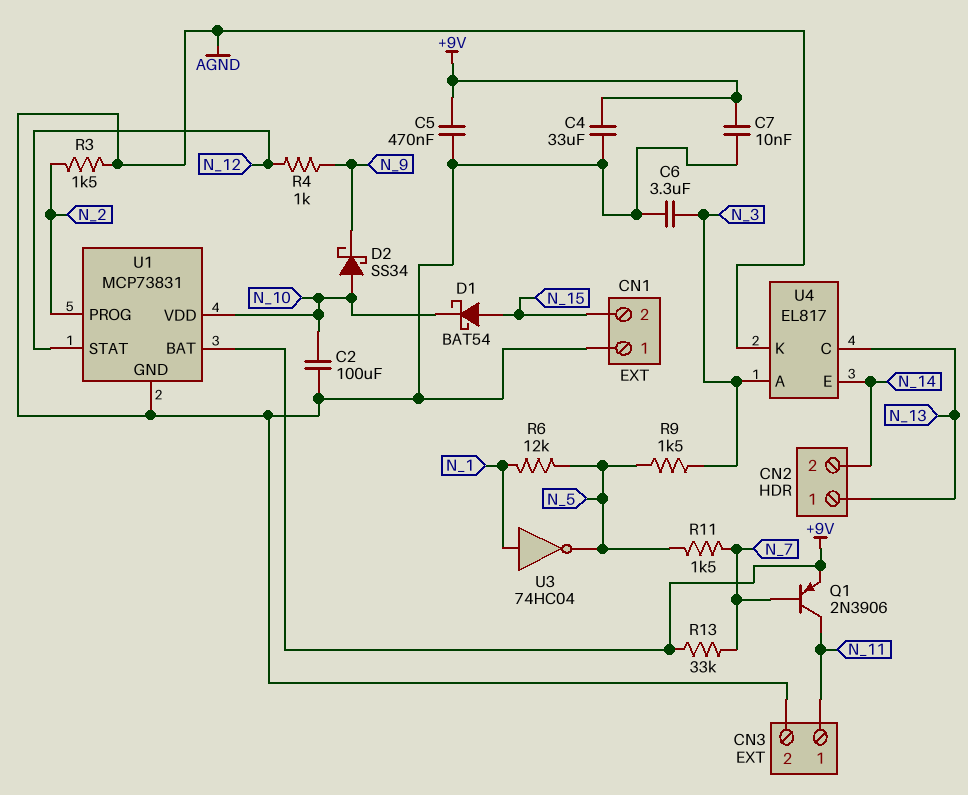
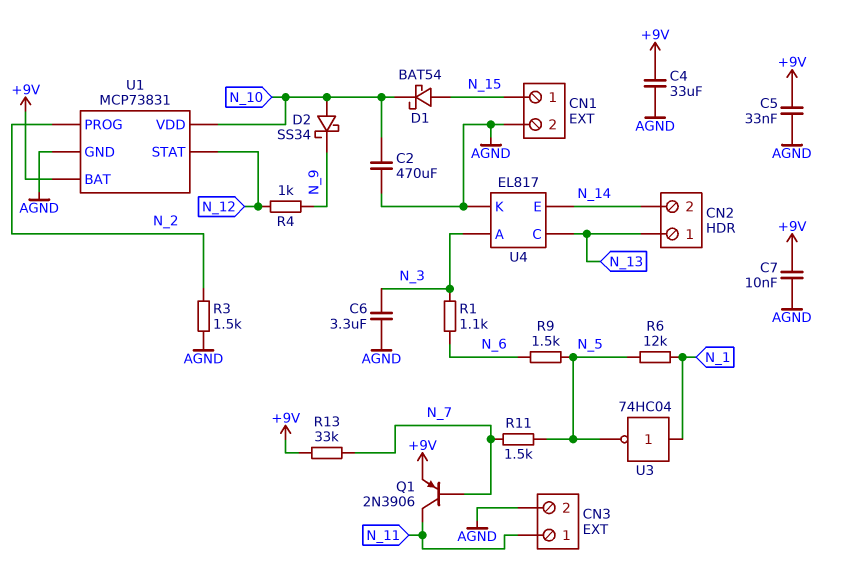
C2: 100uF (AGND, N_10) -> 470uF (AGND, N_10)
C5: 470nF (+9V, AGND) -> 33nF (+9V, AGND)
CN1 pin 1: AGND -> N_15
CN1 pin 2: N_15 -> AGND
R1: none -> 1.1k (N_3, N_6)
R9: 1.5k (N_3, N_5) -> 1.5k (N_5, N_6)

